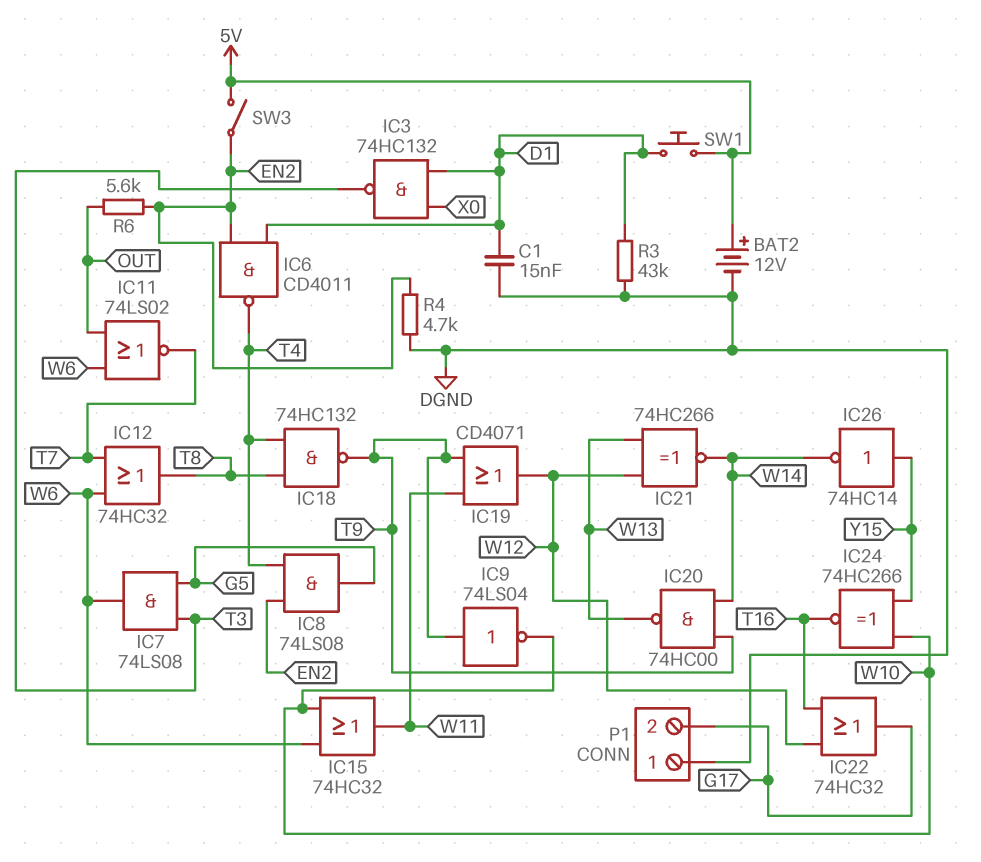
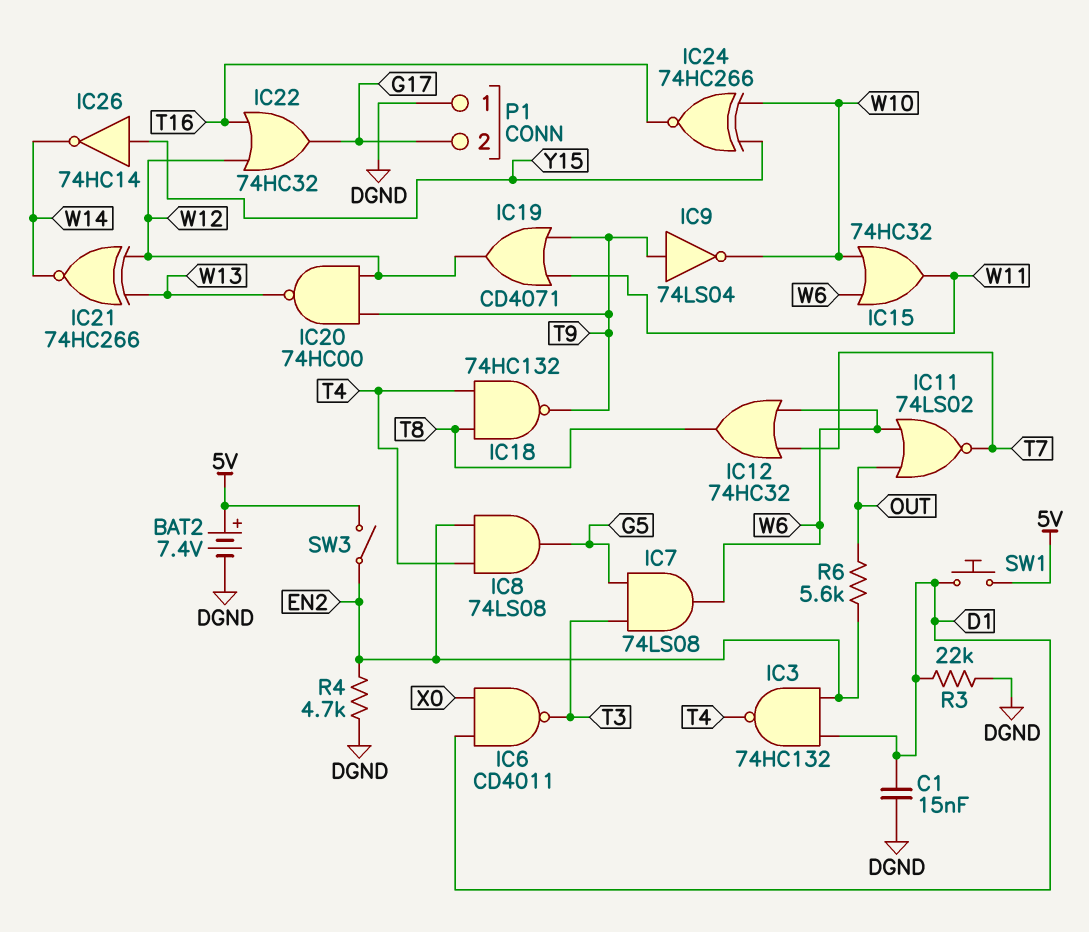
BAT2: 12V (plus 5V, minus DGND) -> 7.4V (plus 5V, minus DGND)
IC3: NAND 74HC132 (in D1, in X0, out T3) -> NAND 74HC132 (in D1, in EN2, out T4)
IC6: NAND CD4011 (in D1, in EN2, out T4) -> NAND CD4011 (in D1, in X0, out T3)
IC20: NAND 74HC00 (in T9, in W14, out W13) -> NAND 74HC00 (in T9, in W12, out W13)
R3: 43k (D1, DGND) -> 22k (D1, DGND)

